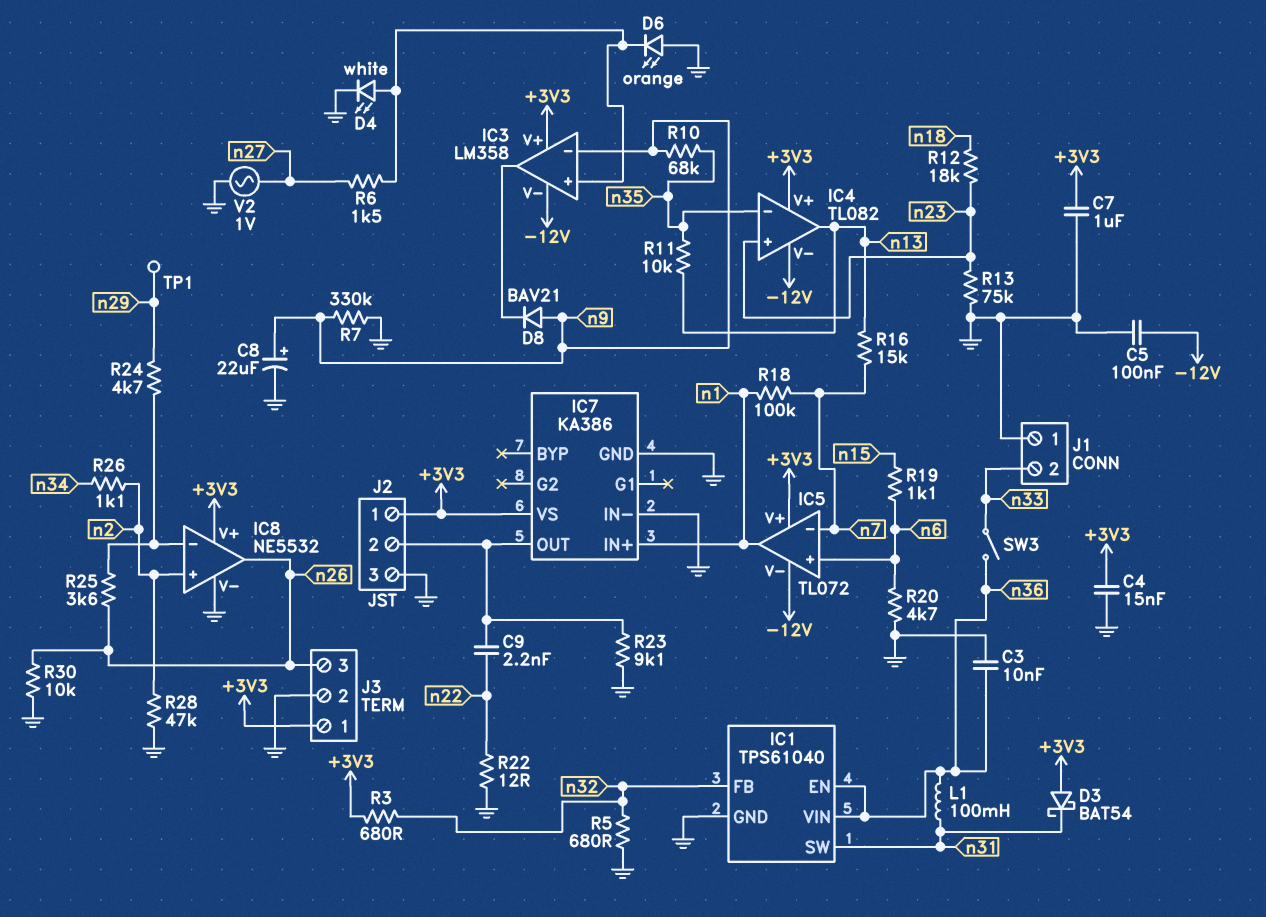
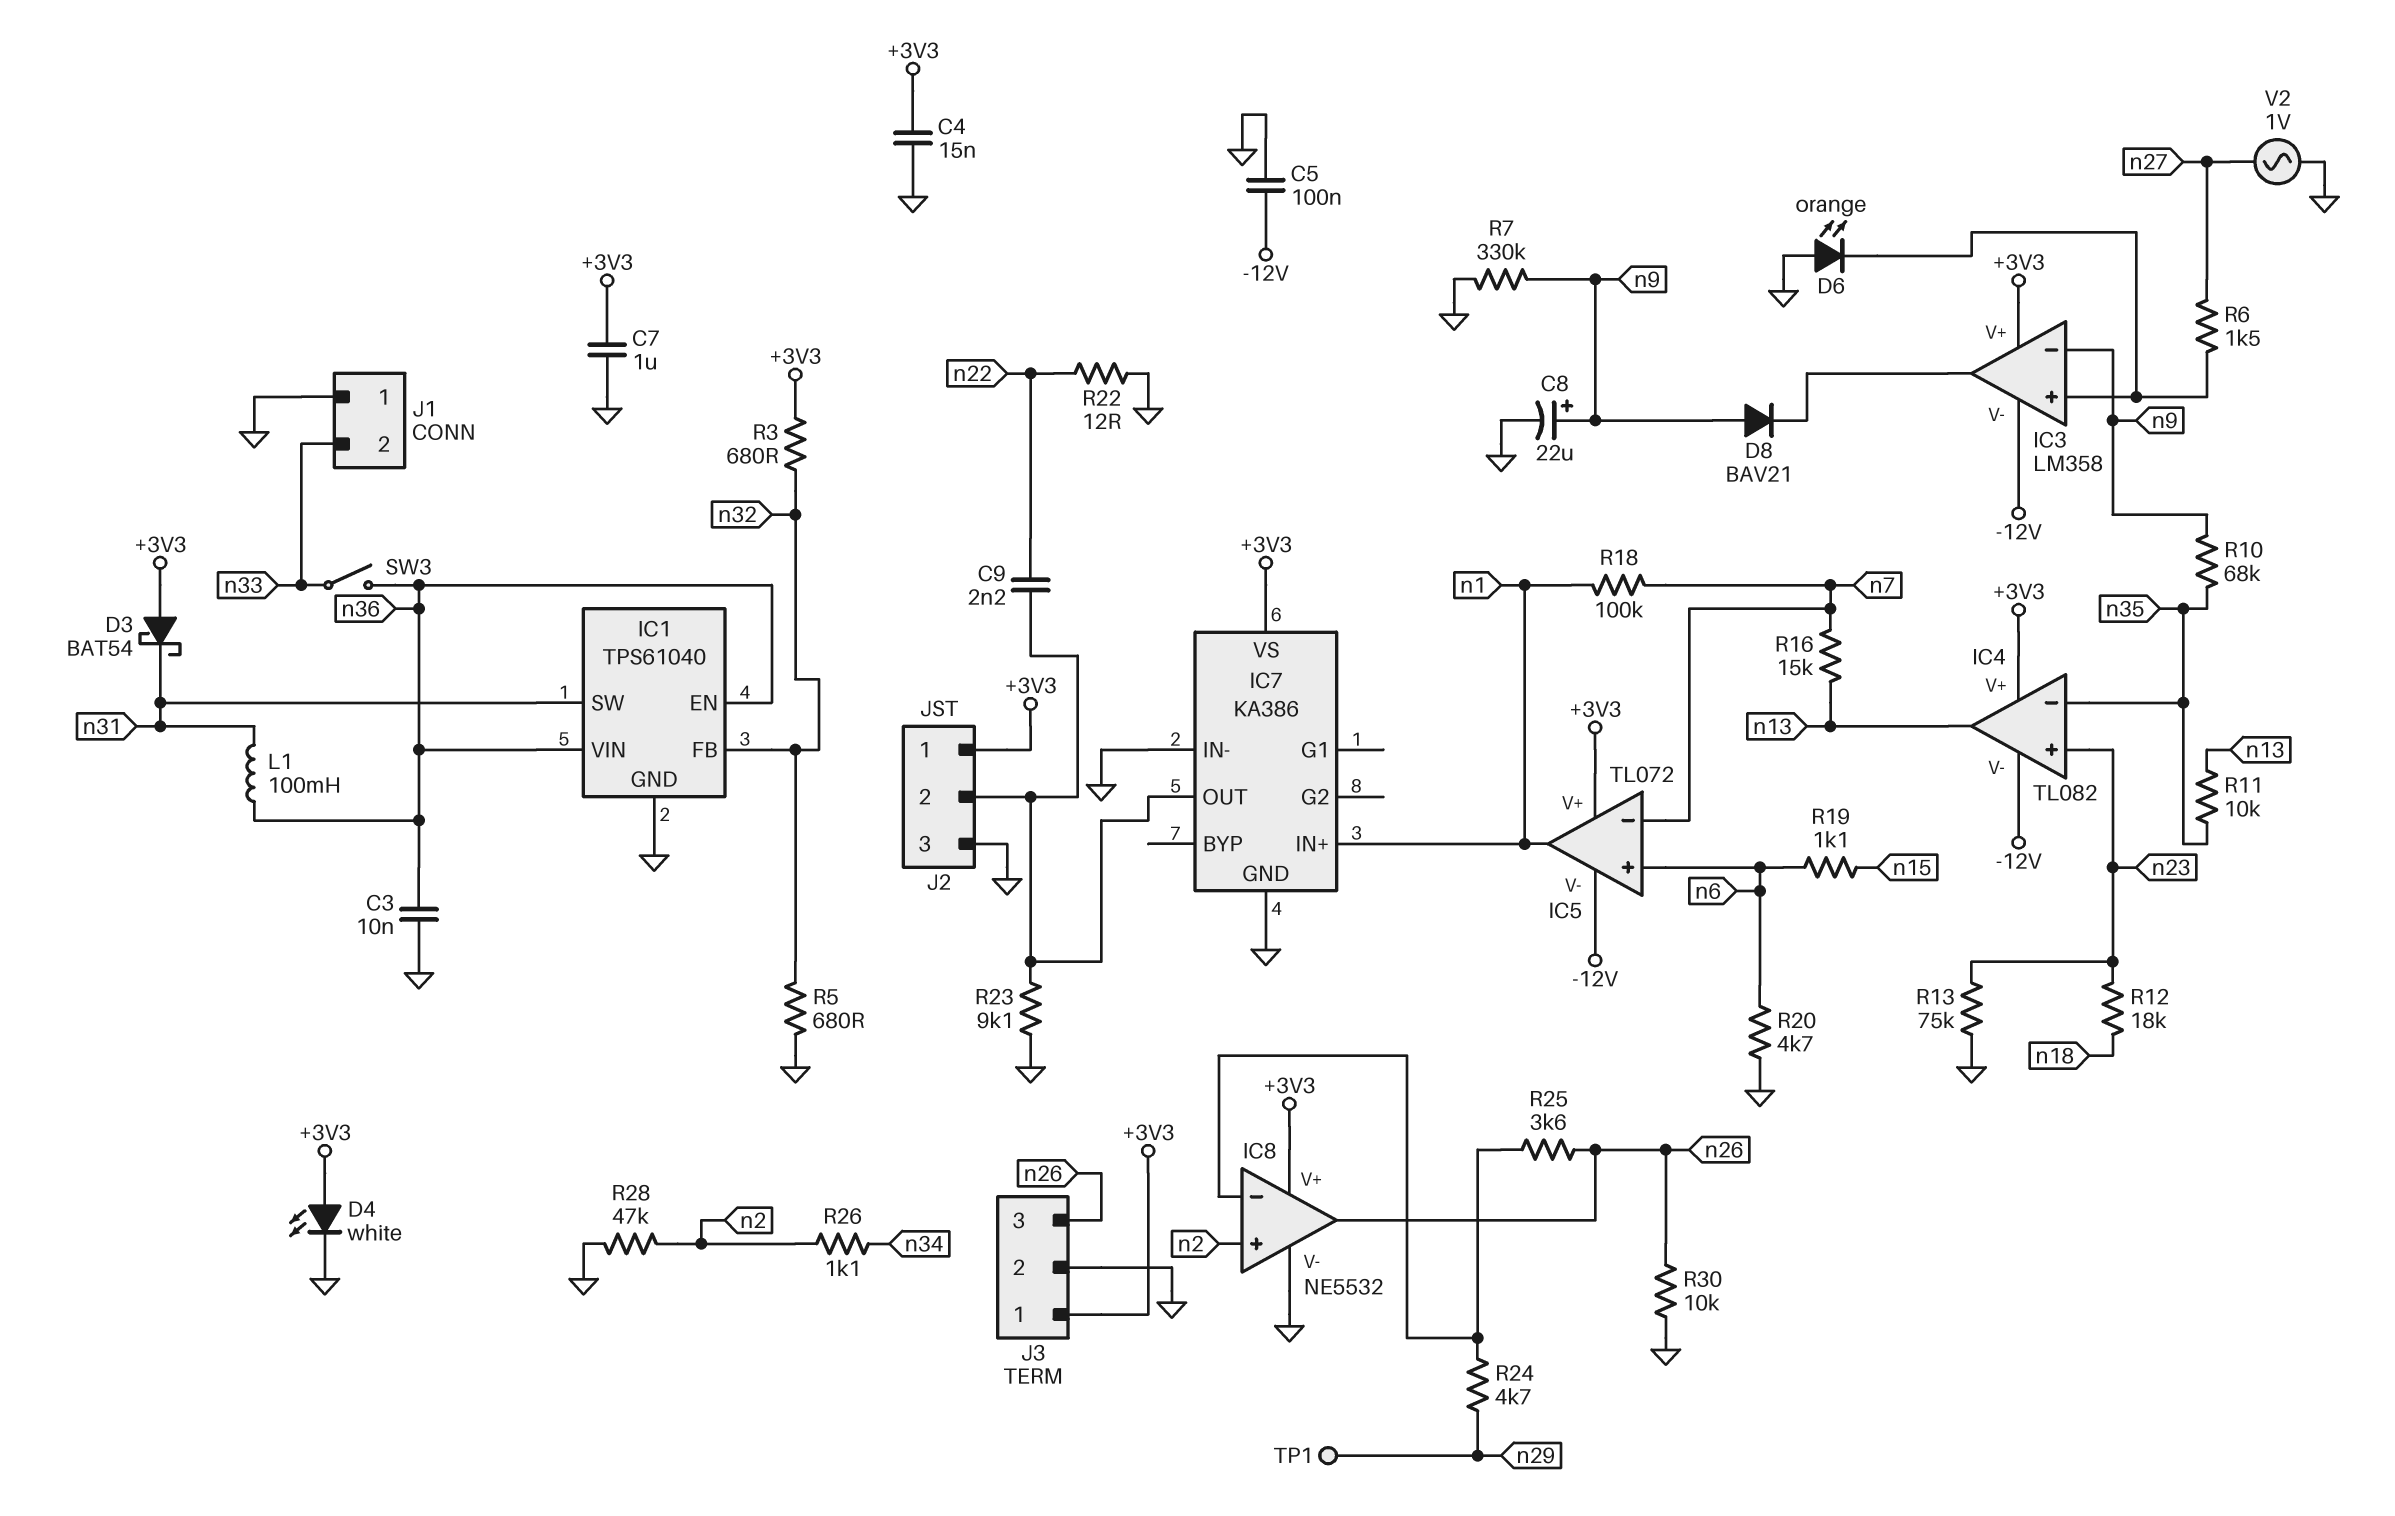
D4: LED white (A IC3/in+, K GND) -> LED white (A +3V3, K GND)

